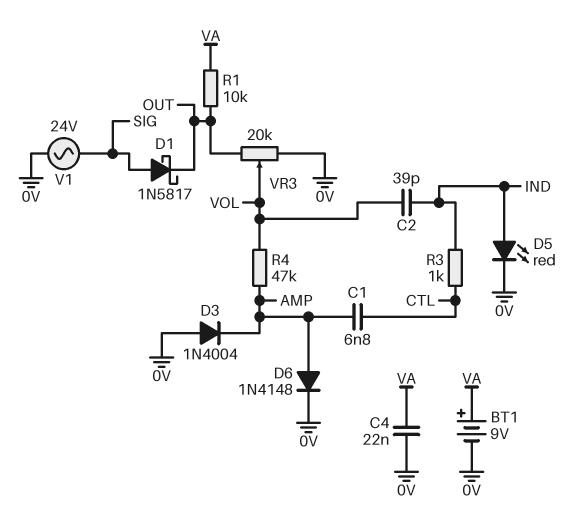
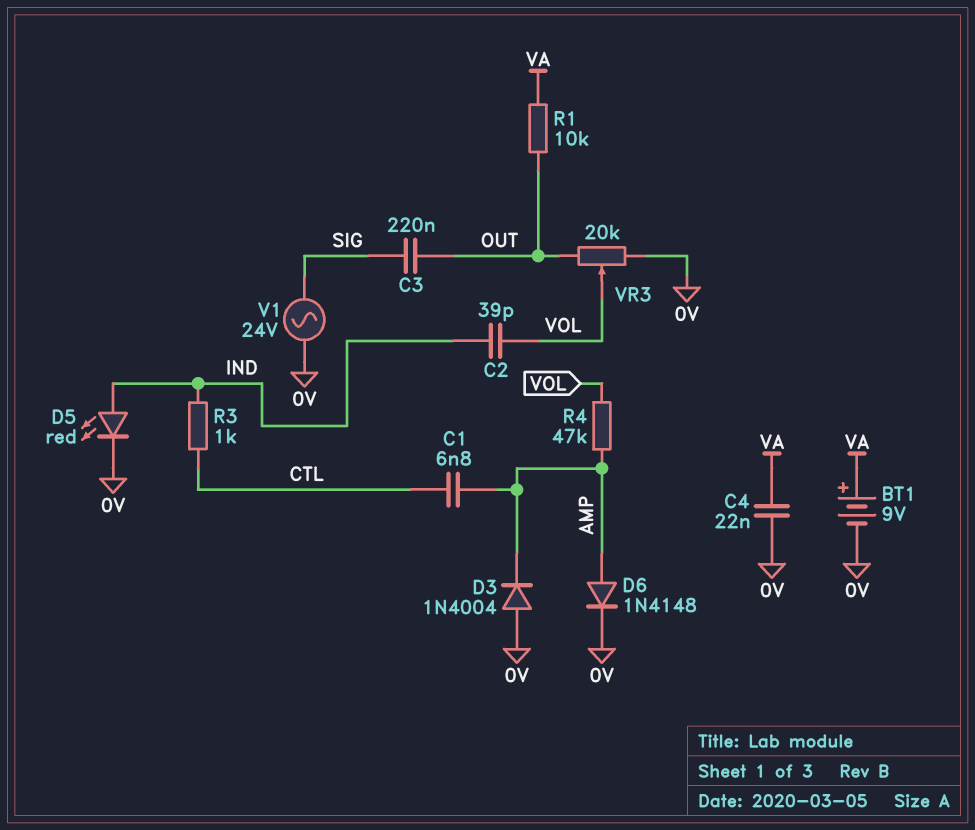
C3: none -> 220nF (OUT, SIG)
D1: schottky 1N5817 (A SIG, K OUT) -> none

